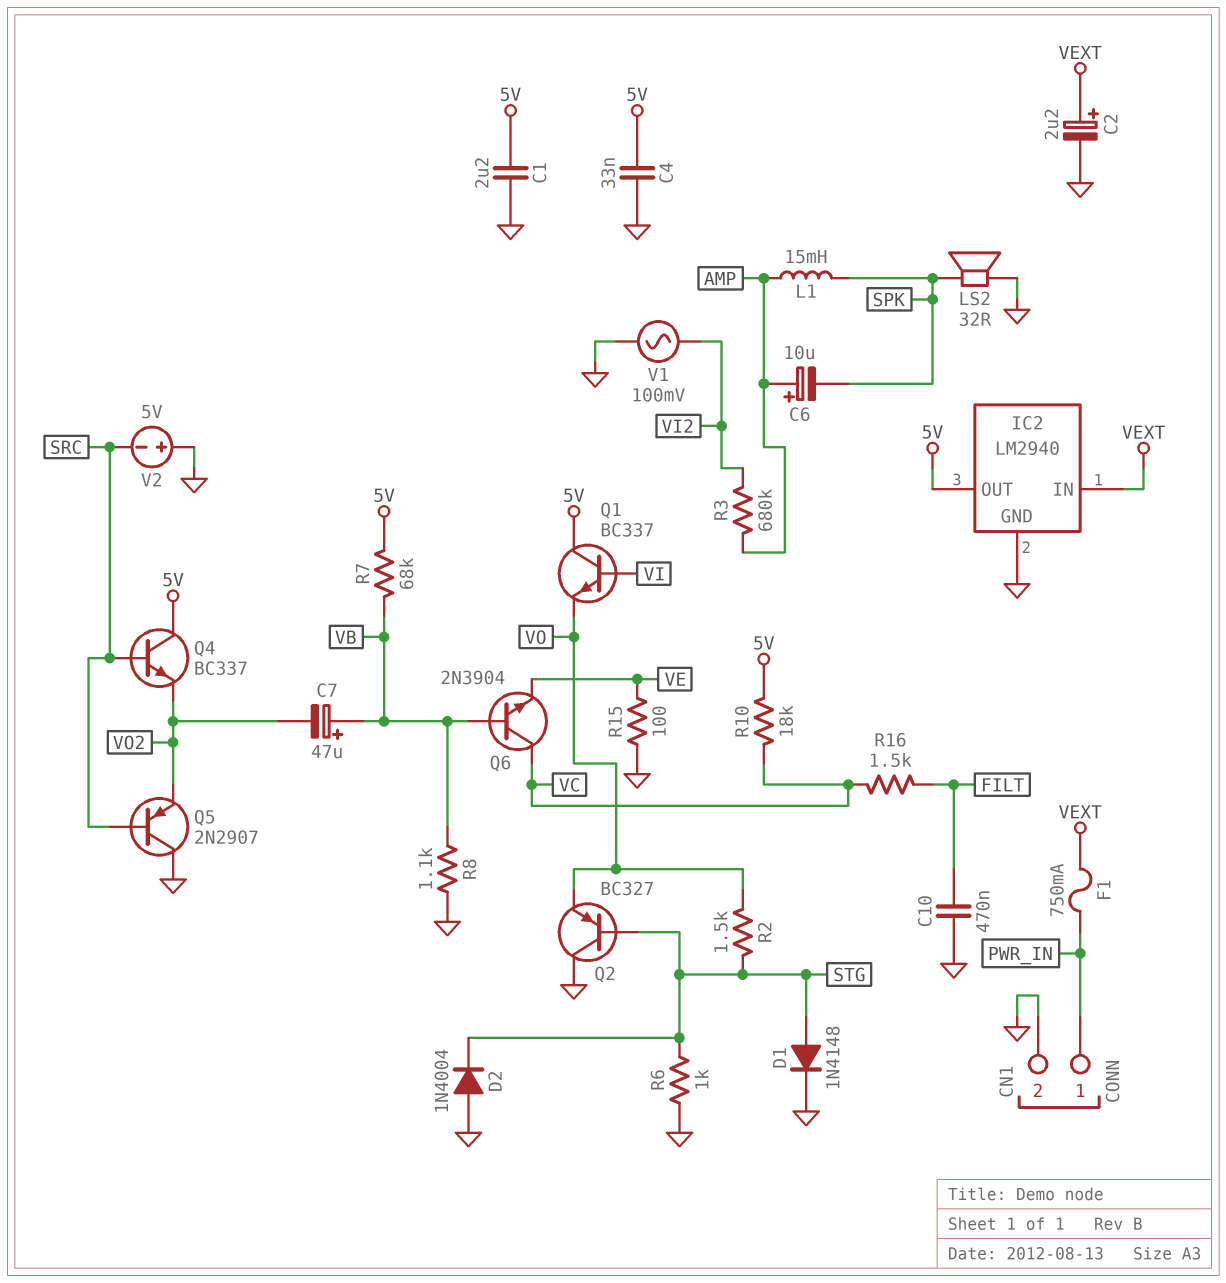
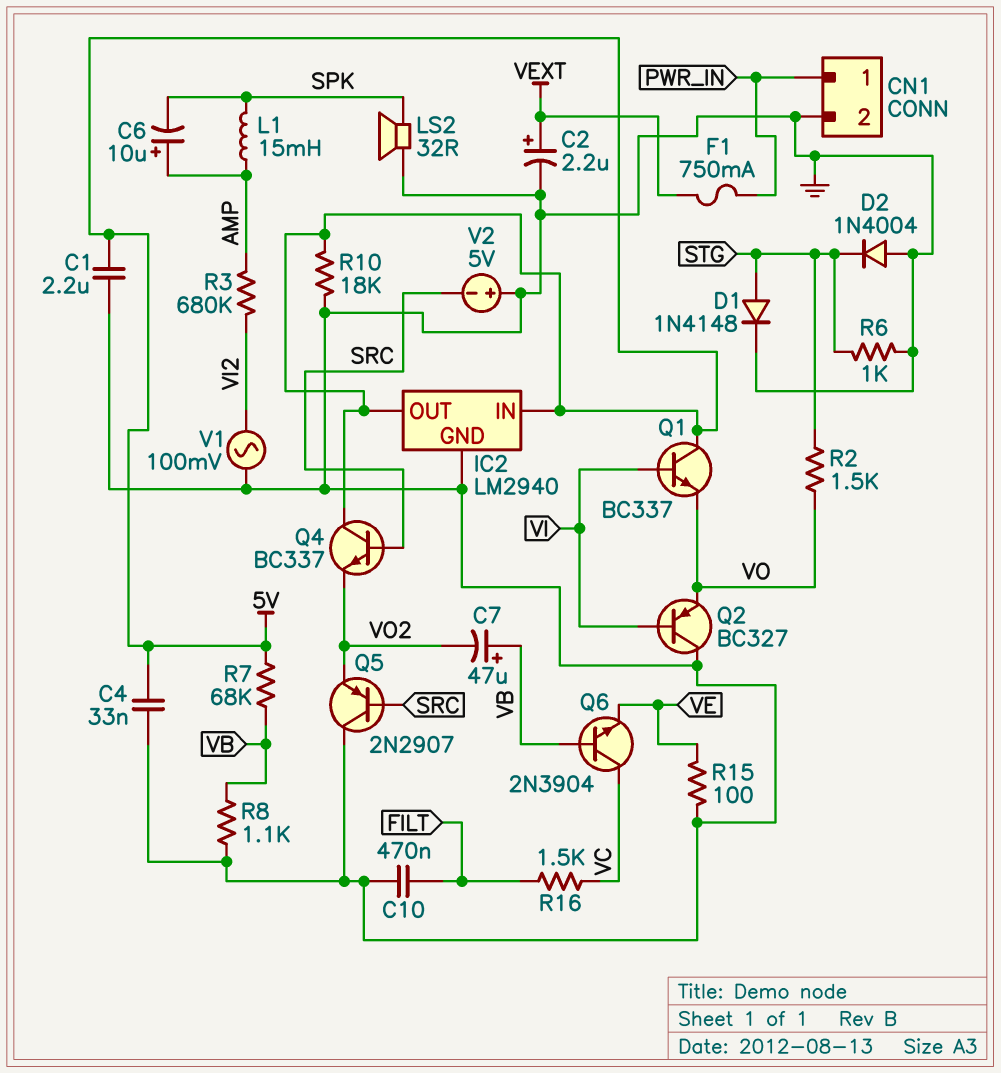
IC2 pin IN: VEXT -> 5V
Q2: PNP BC327 (B STG, C GND, E VO) -> PNP BC327 (B VI, C GND, E VO)
R10: 18k (5V, VC) -> 18k (5V, GND)

